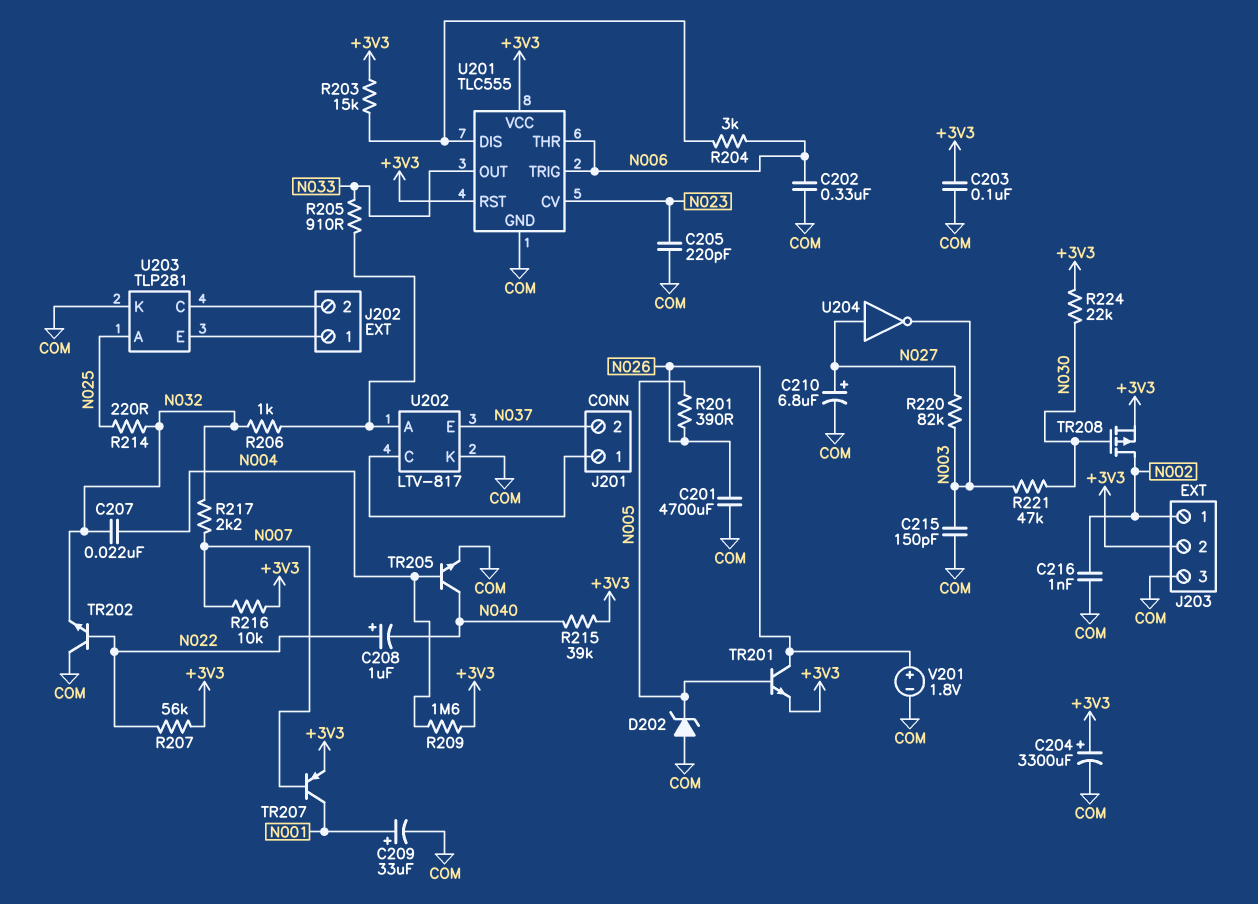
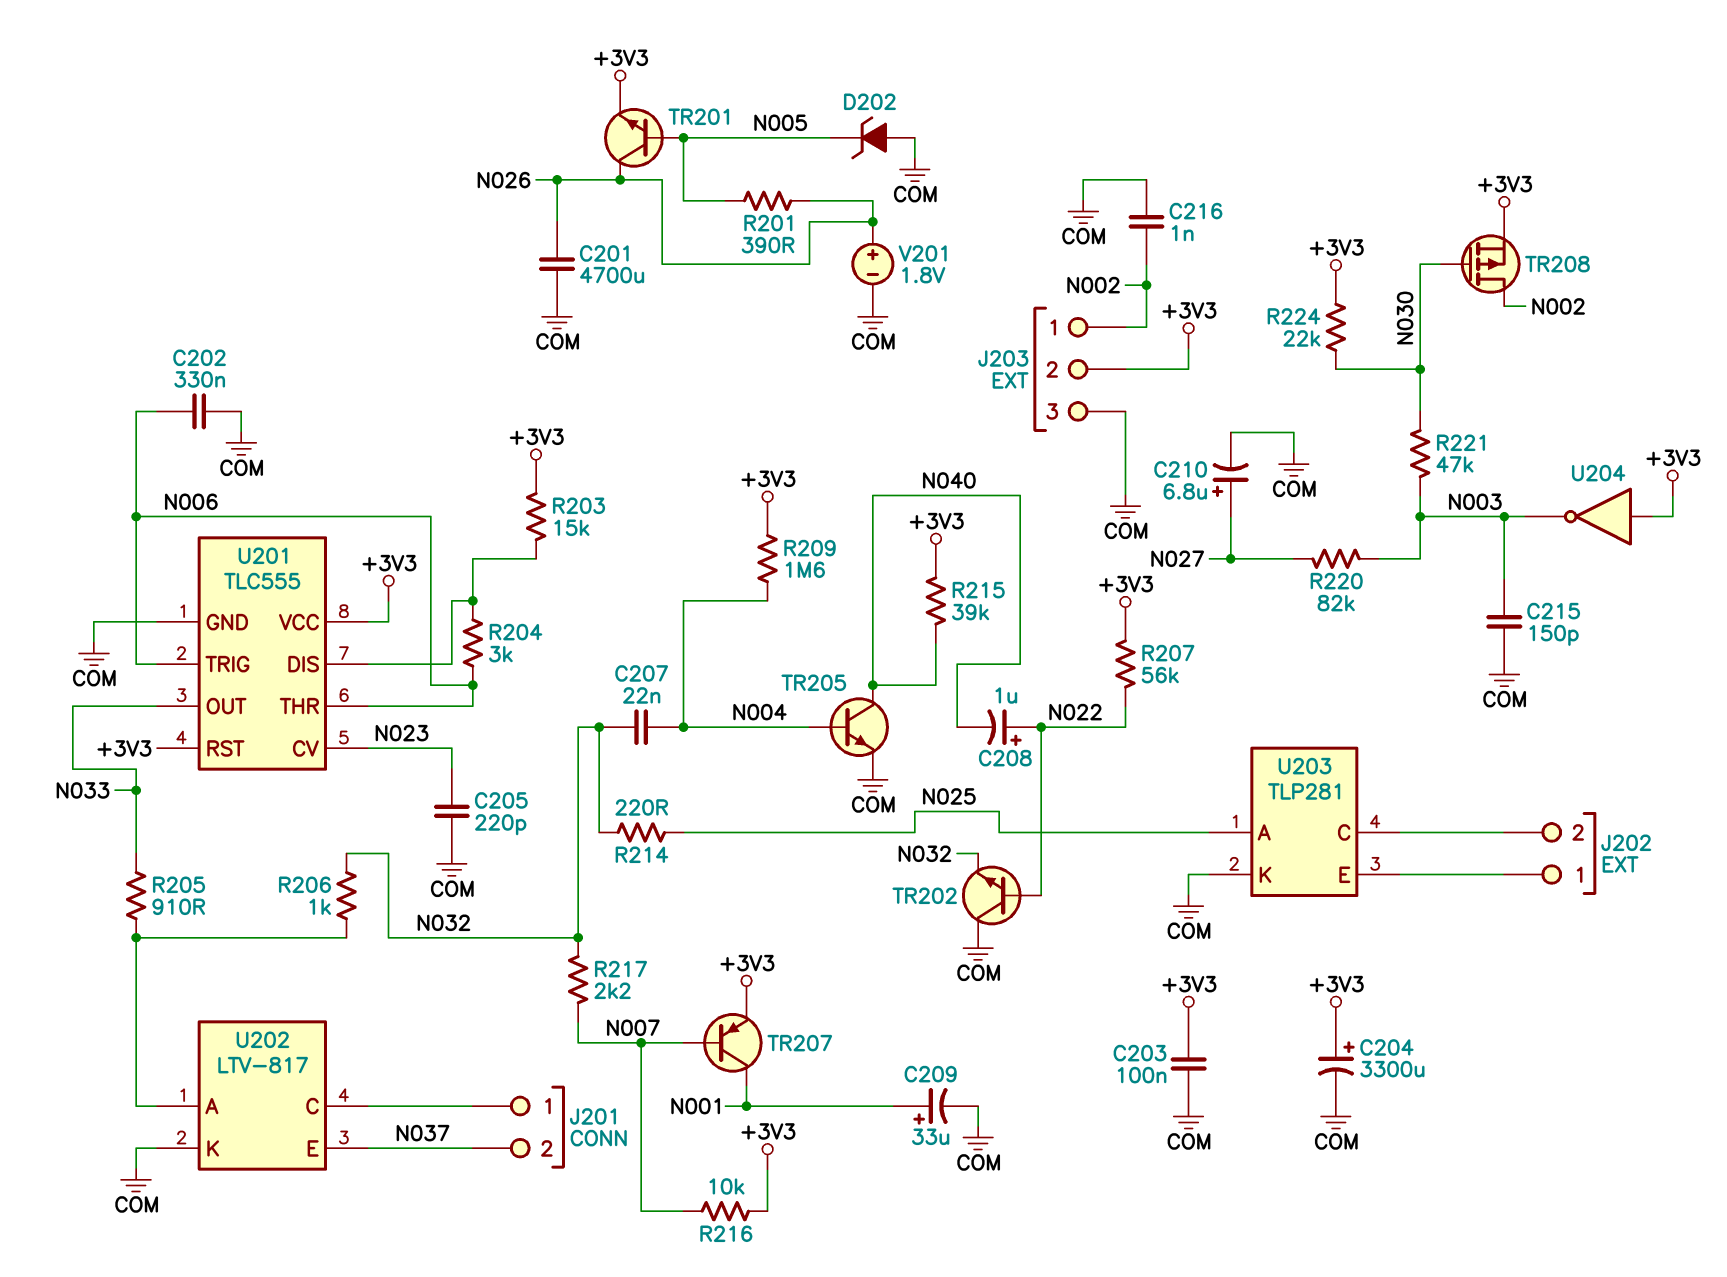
U204: NOT (in N027, out N003) -> NOT (in +3V3, out N003)

